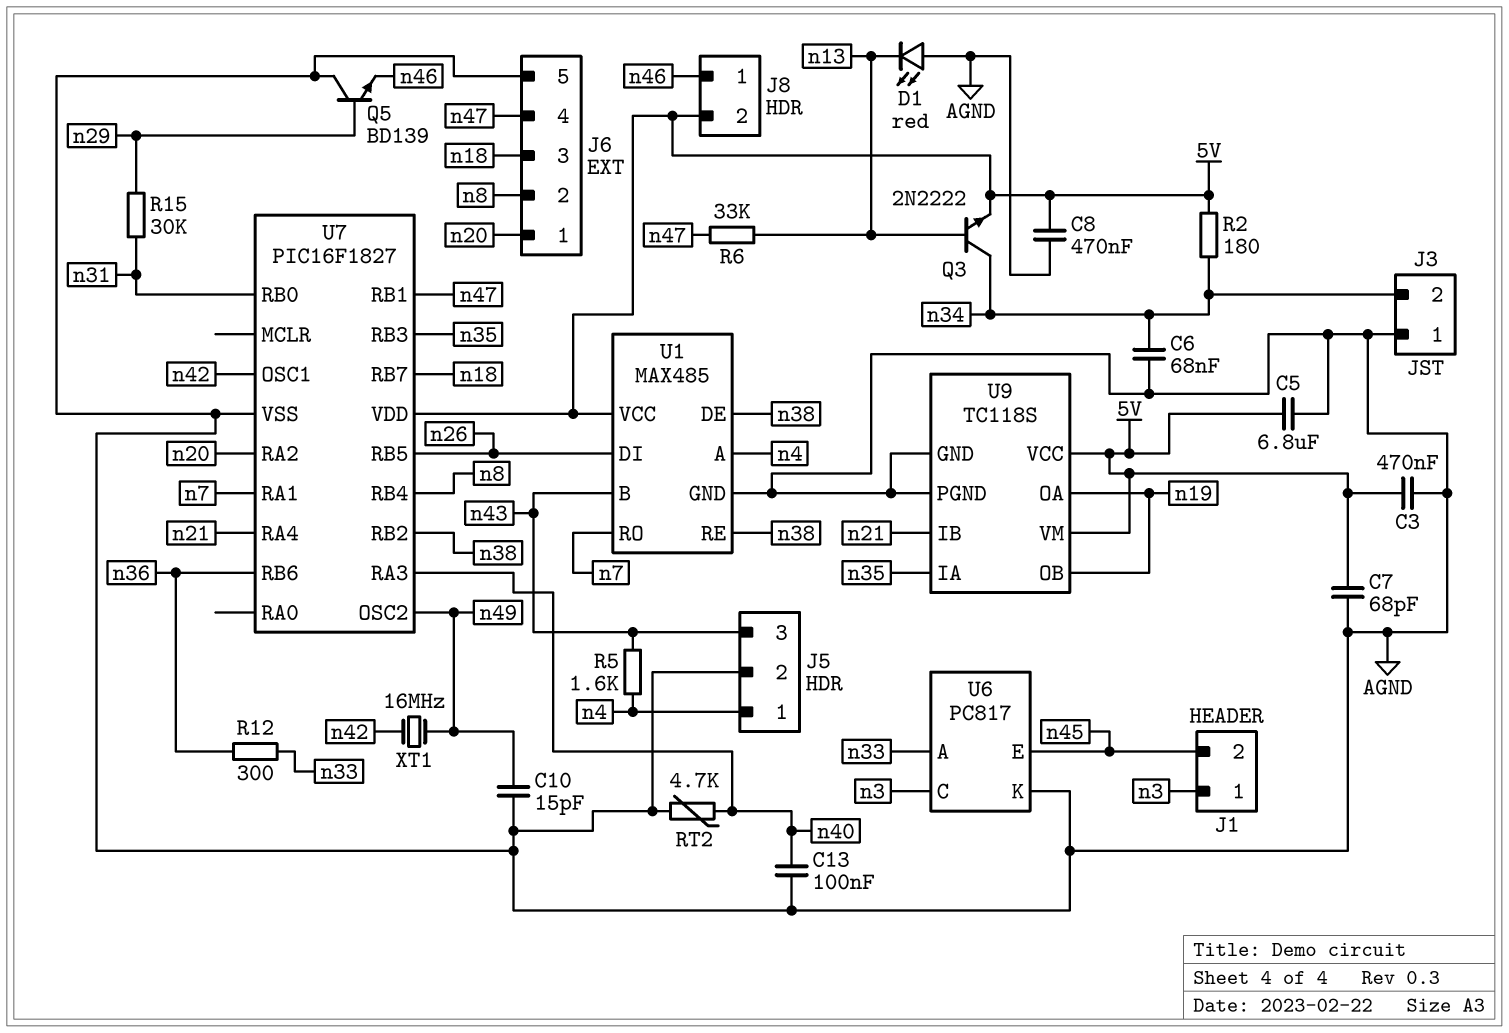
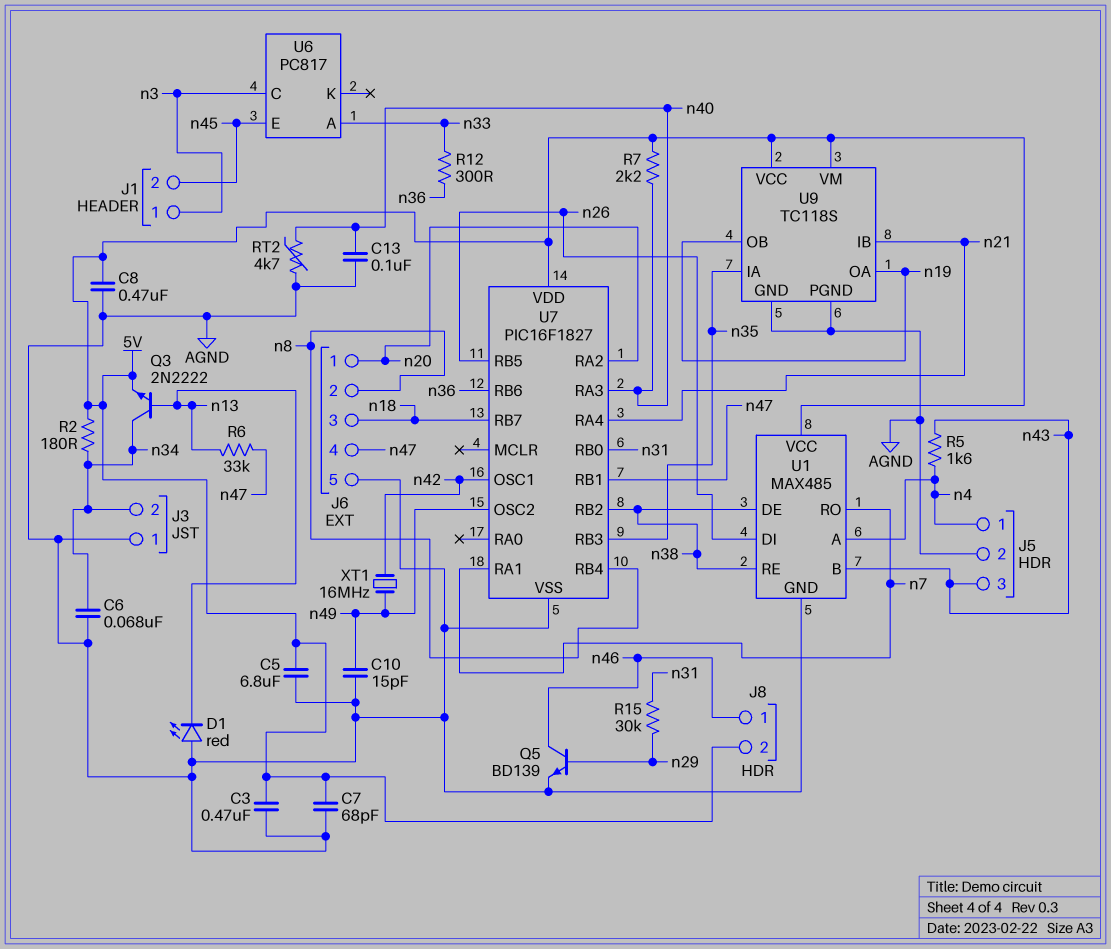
Q5: NPN BD139 (B n29, C AGND, E n46) -> NPN BD139 (B n29, C n46, E AGND)
R7: none -> 2.2k (5V, n40)
U6 pin K: AGND -> none

